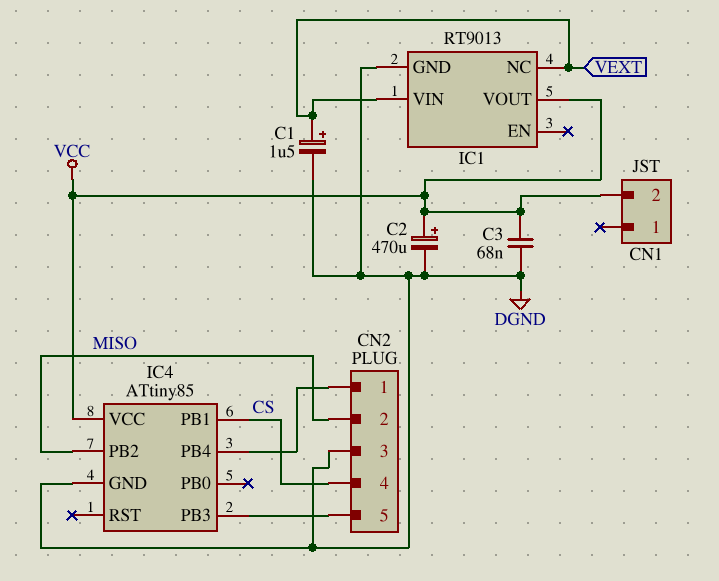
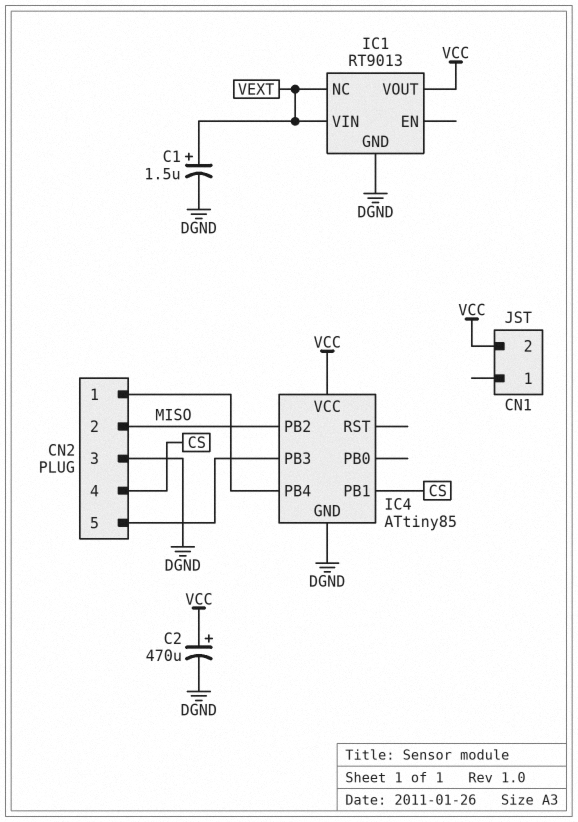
C3: 68nF (DGND, VCC) -> none

